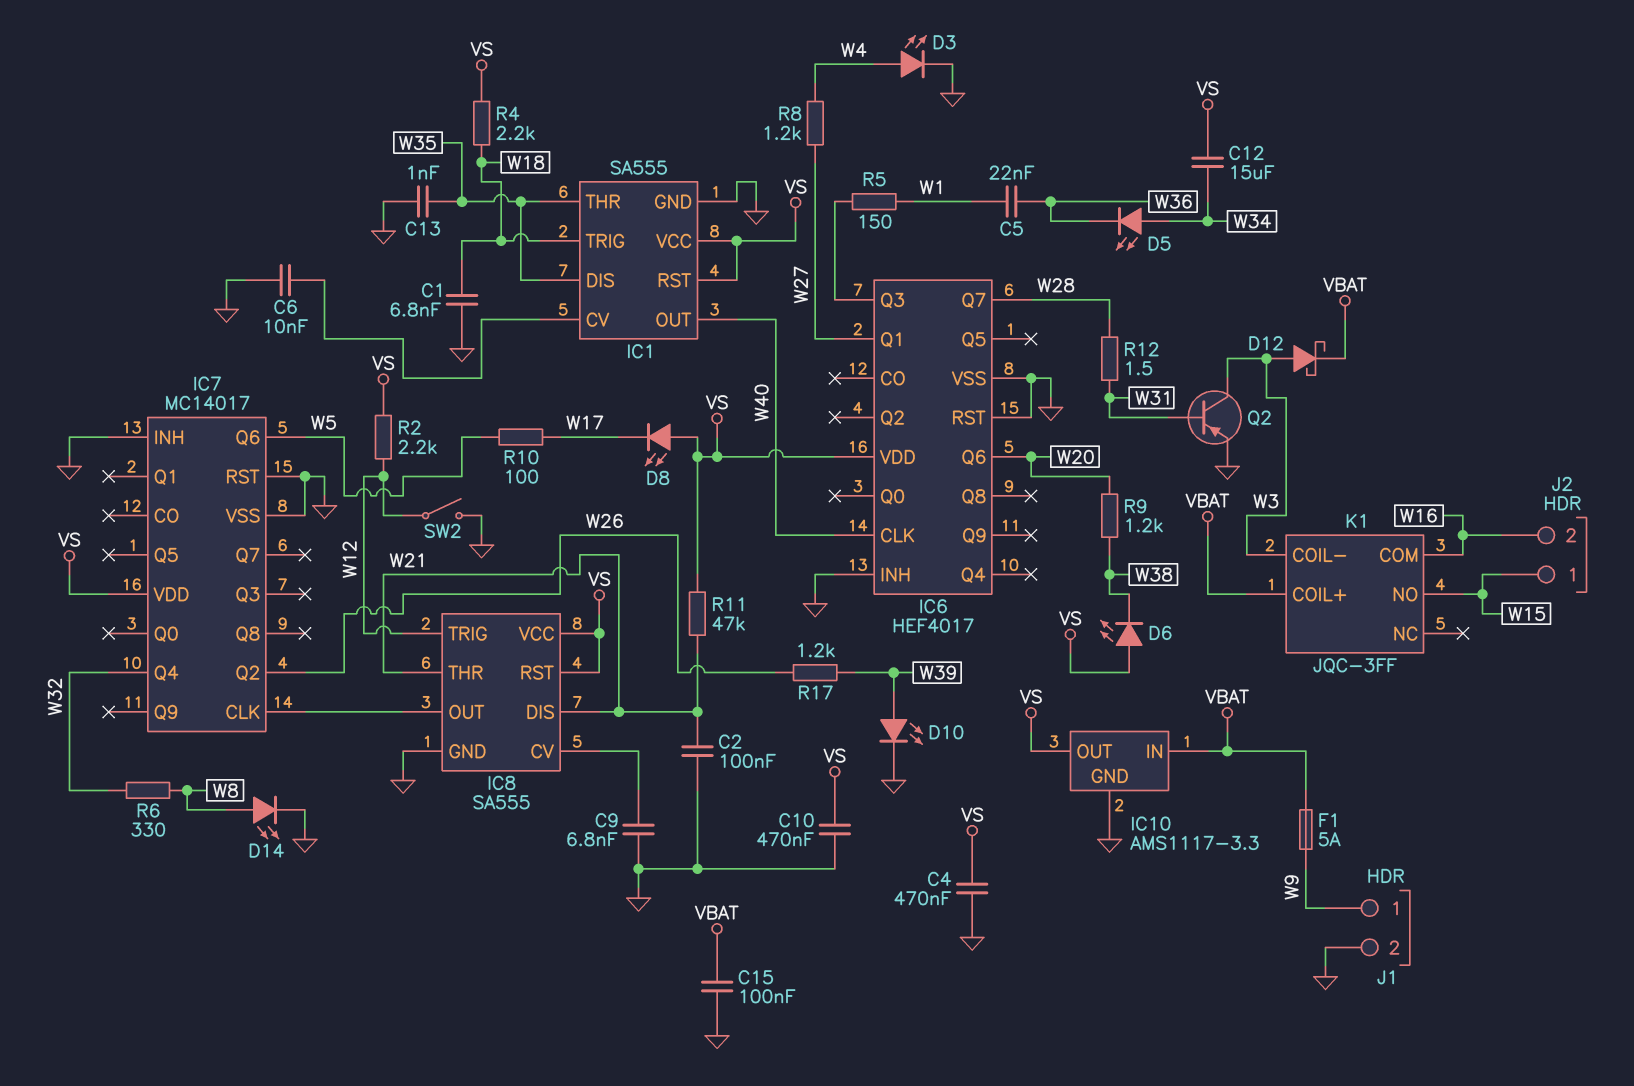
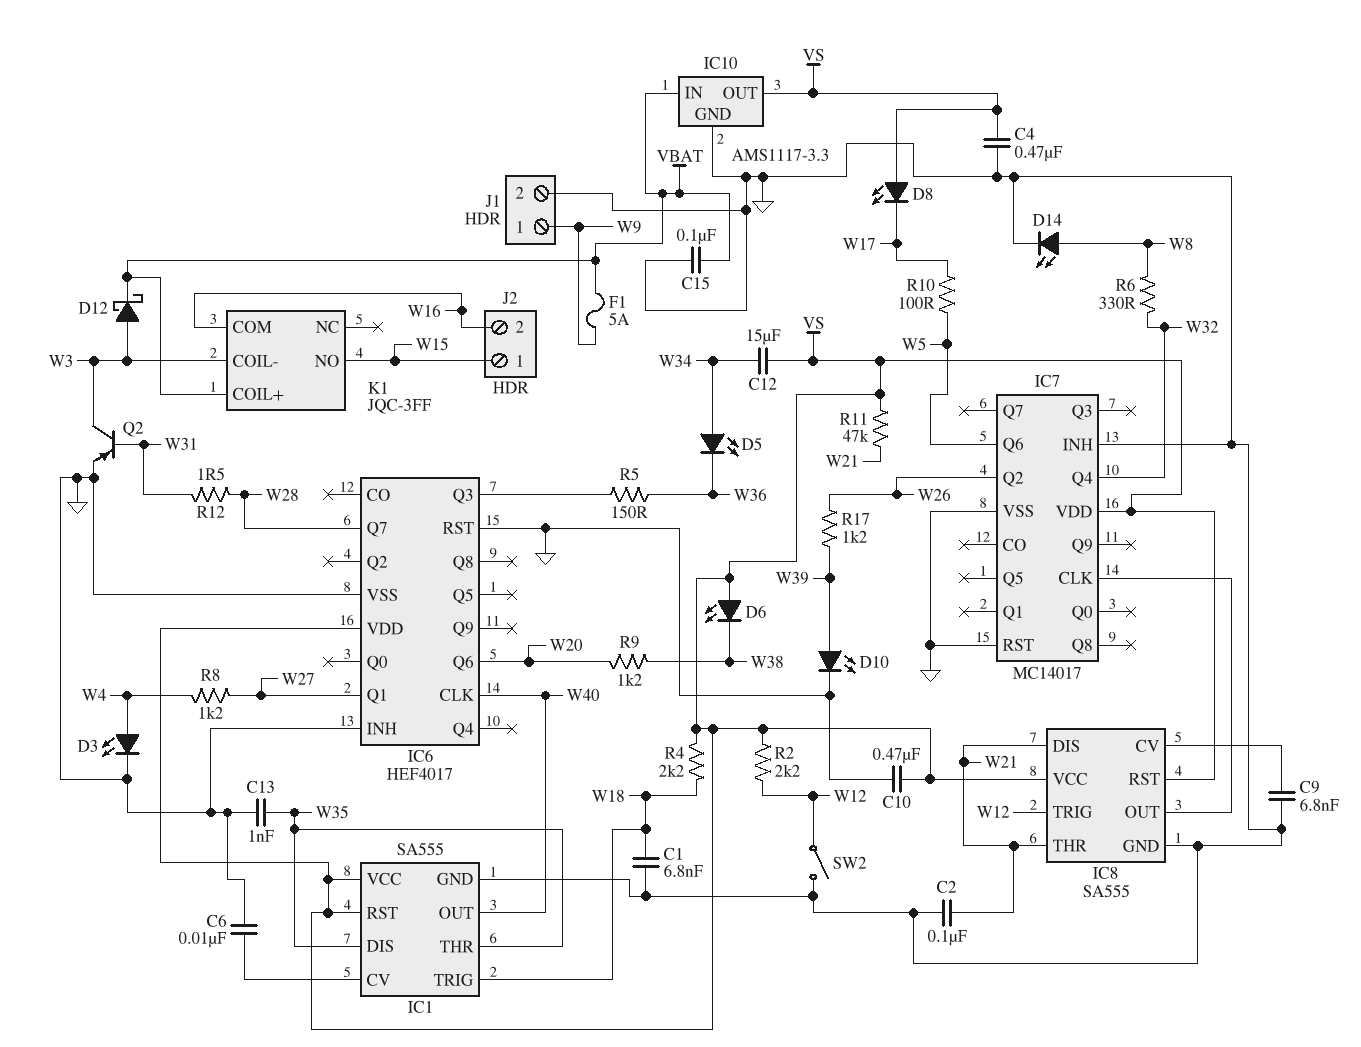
C5: 22nF (W1, W36) -> none
R5: 150 (IC6/Q3, W1) -> 150 (IC6/Q3, W36)

